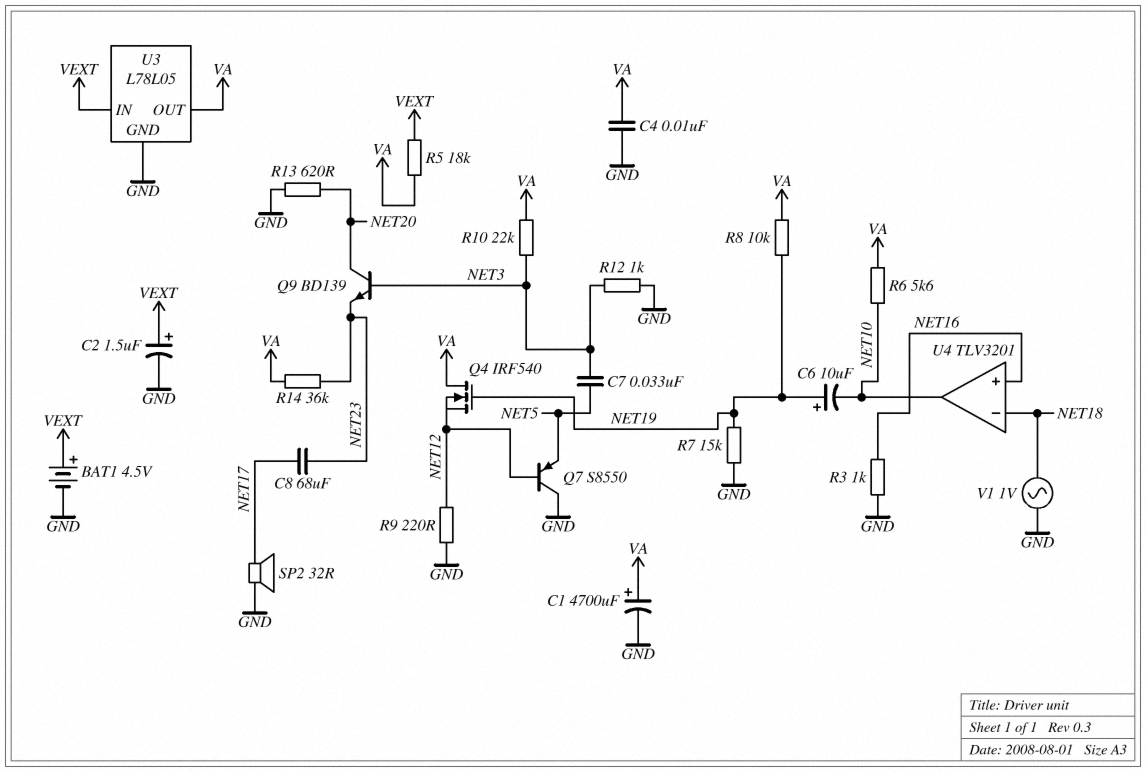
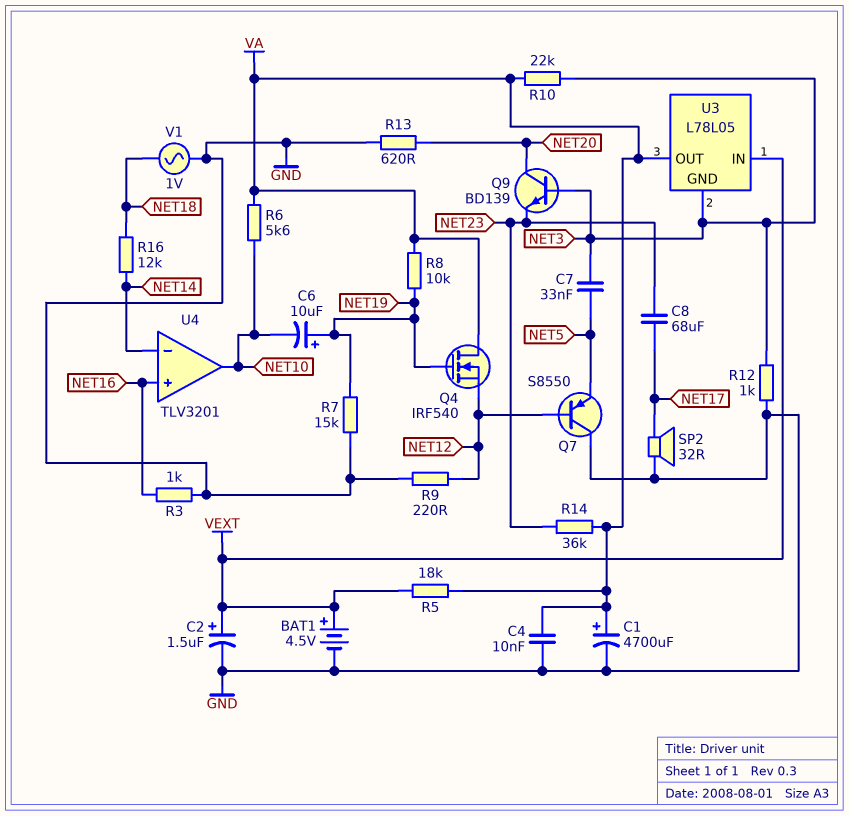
R16: none -> 12k (NET14, NET18)
U3 pin GND: GND -> NET3
U4 pin in-: NET18 -> NET14

